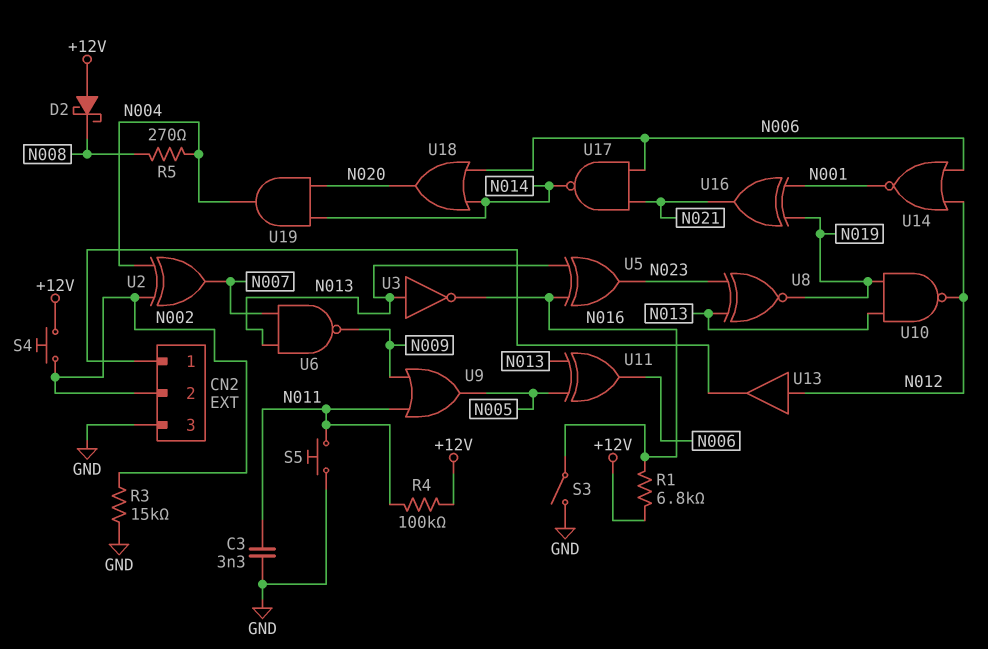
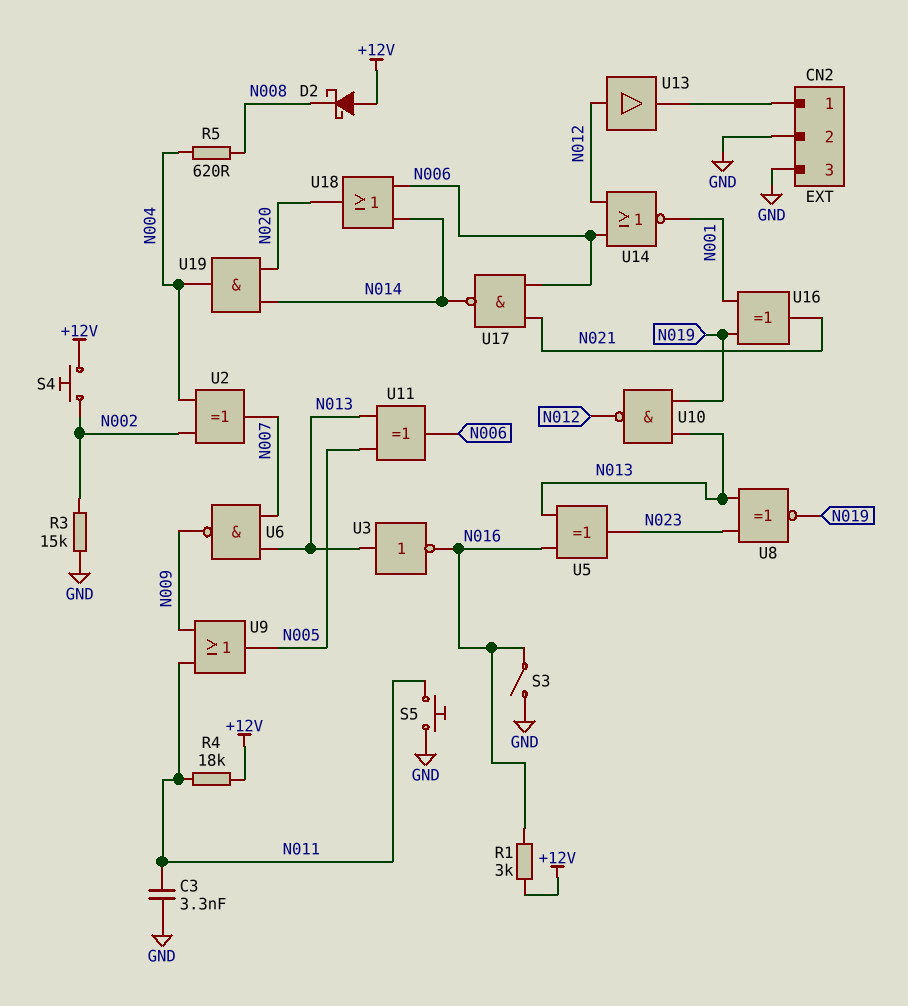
CN2 pin 2: N002 -> GND
R1: 6.8k (+12V, N016) -> 3k (+12V, N016)
R4: 100k (+12V, N011) -> 18k (+12V, N011)
R5: 270 (N004, N008) -> 620 (N004, N008)

